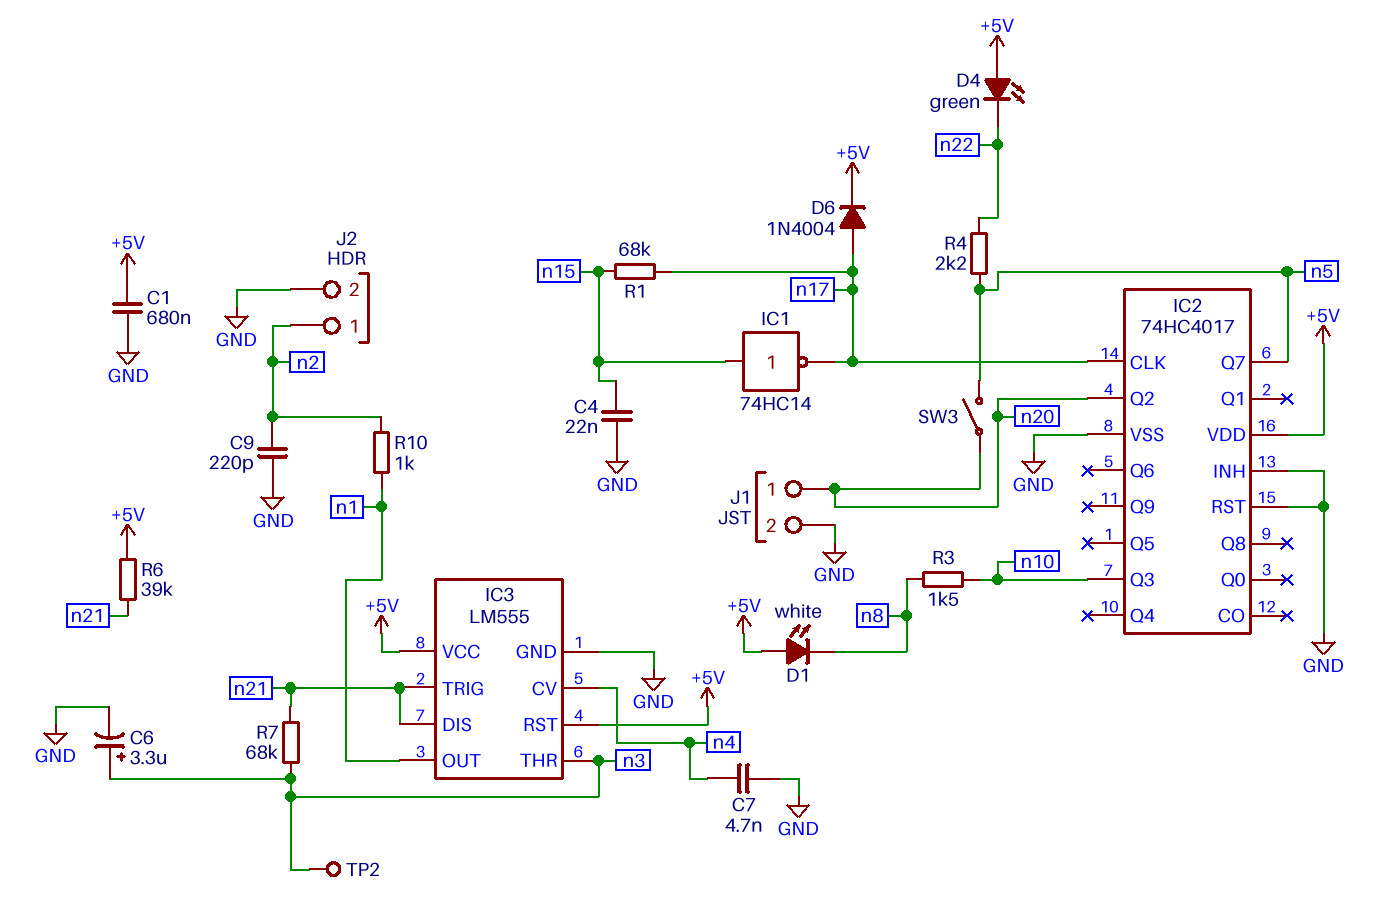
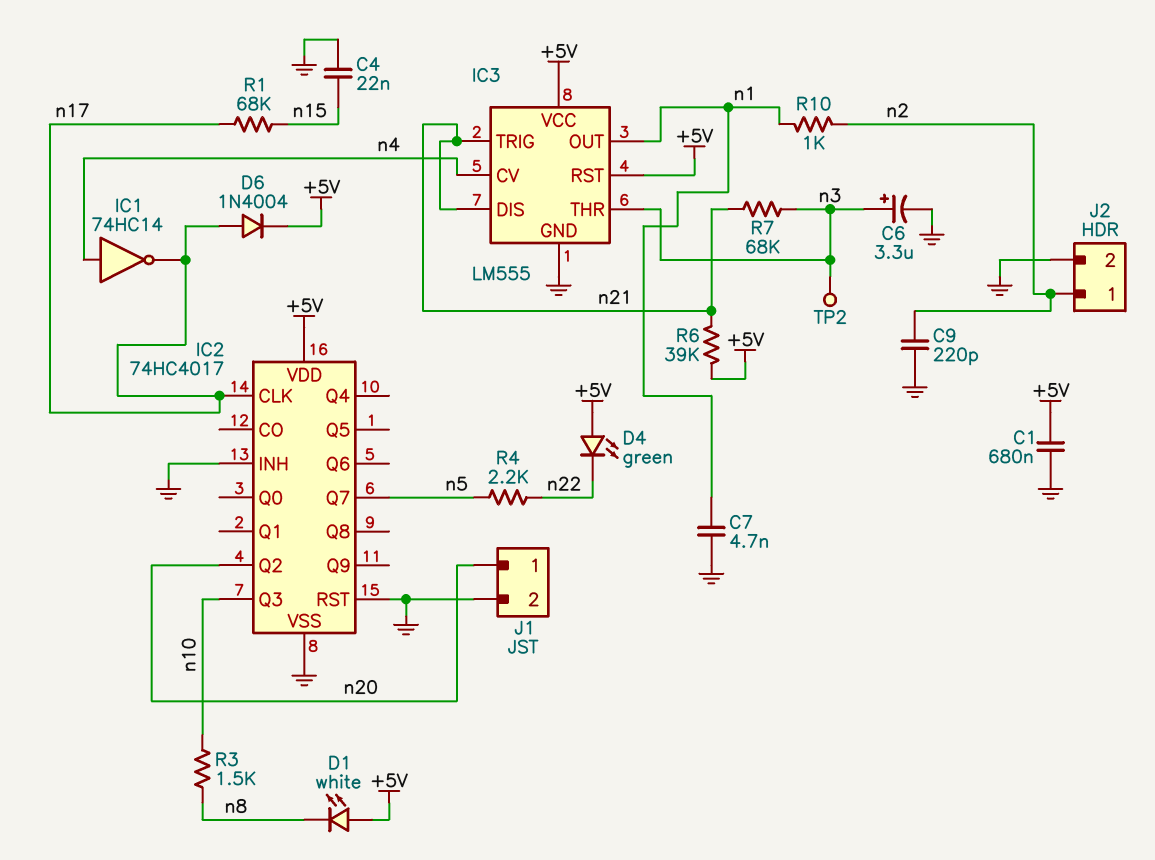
C7: 4.7nF (GND, n4) -> 4.7nF (GND, n1)
IC1: NOT 74HC14 (in n15, out n17) -> NOT 74HC14 (in n4, out n17)
SW3: switch (n5, n20) -> none

